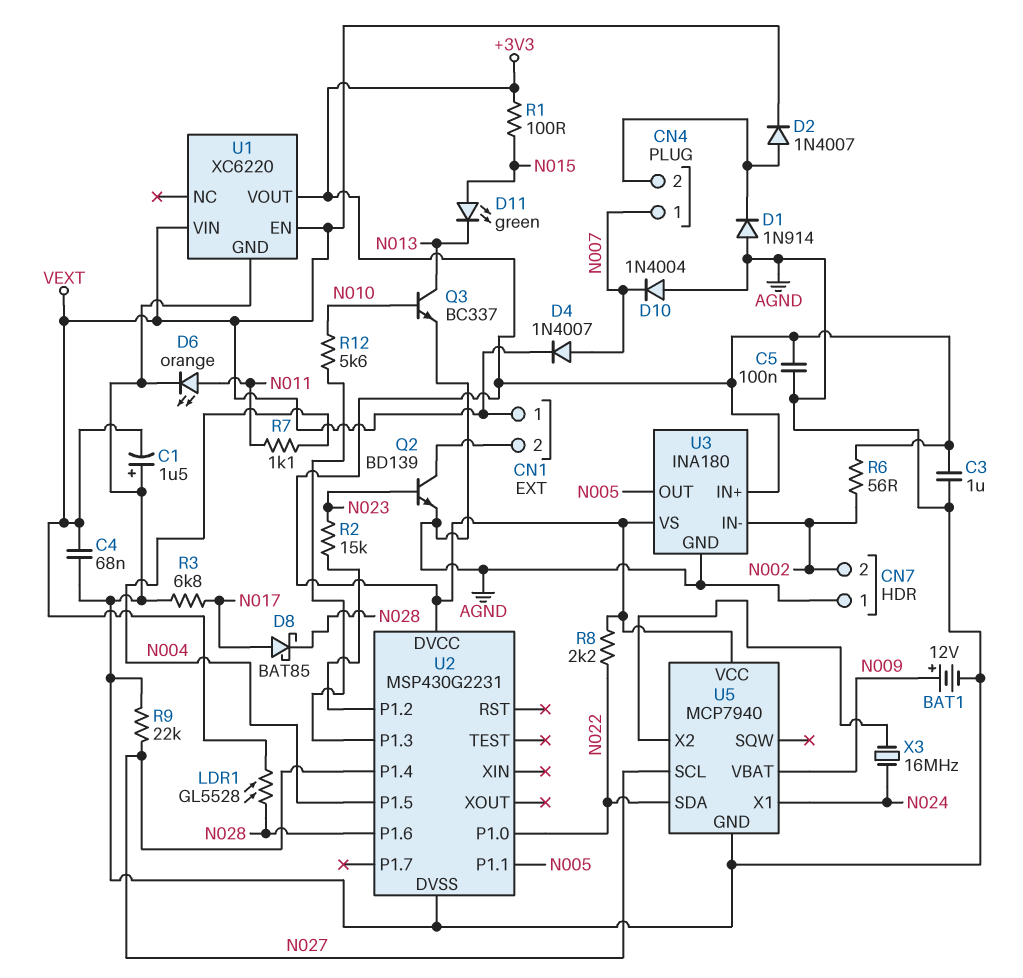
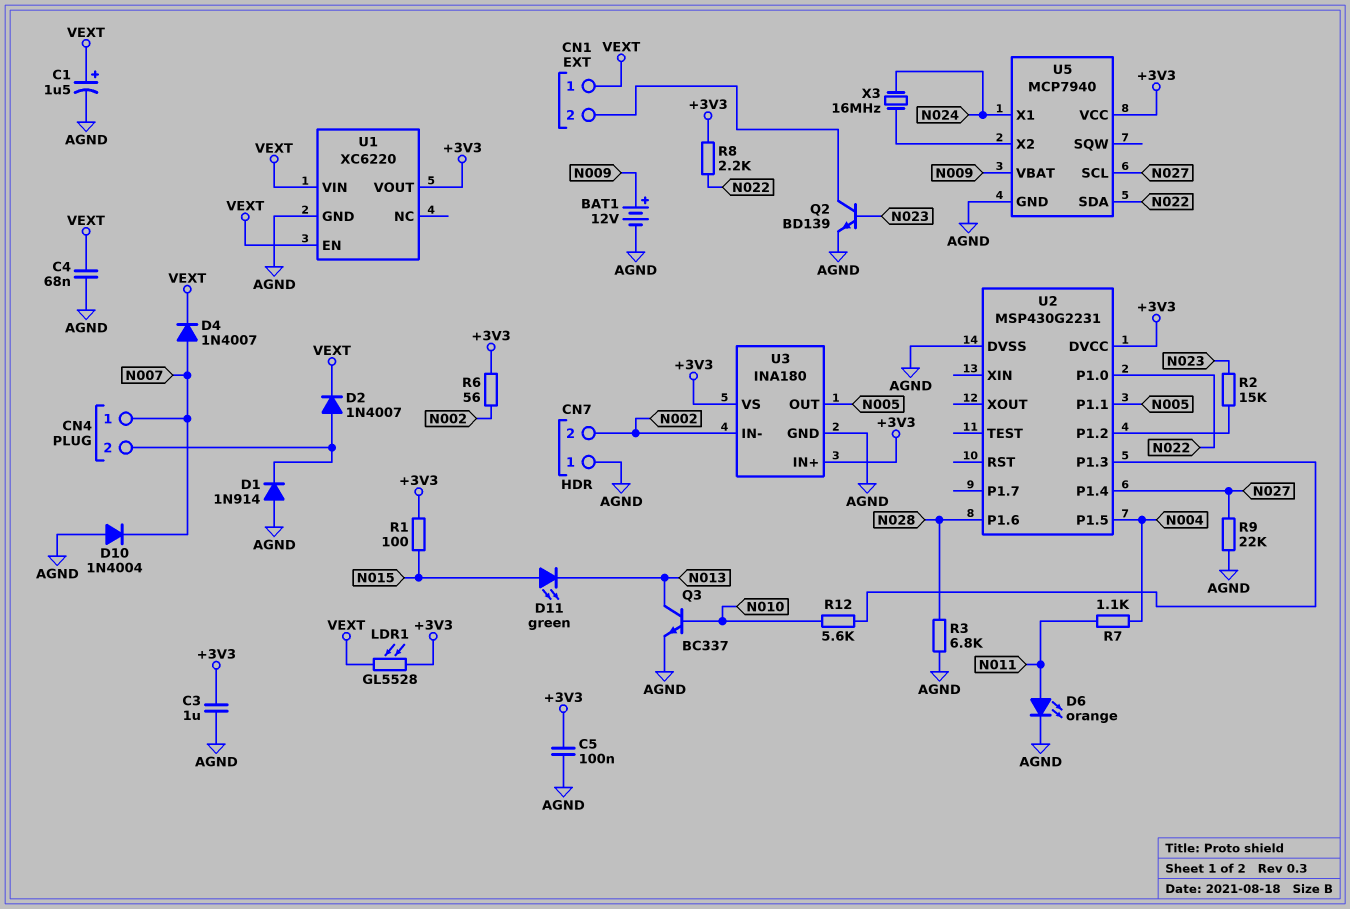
C1: 1.5uF (plus AGND, minus VEXT) -> 1.5uF (plus VEXT, minus AGND)
D8: schottky BAT85 (A N017, K N028) -> none
LDR1: GL5528 (N028, VEXT) -> GL5528 (+3V3, VEXT)
R3: 6.8k (AGND, N017) -> 6.8k (AGND, N028)

